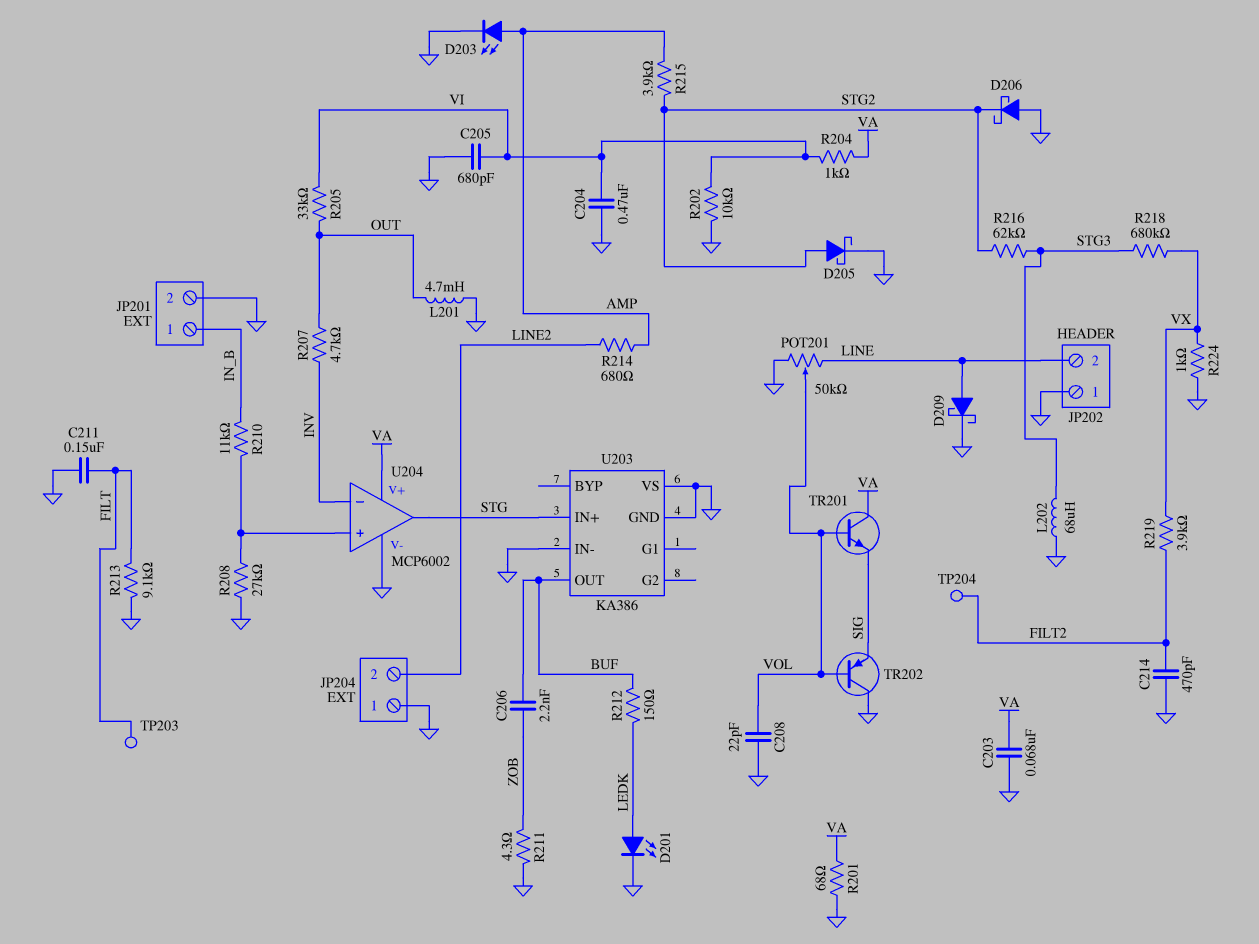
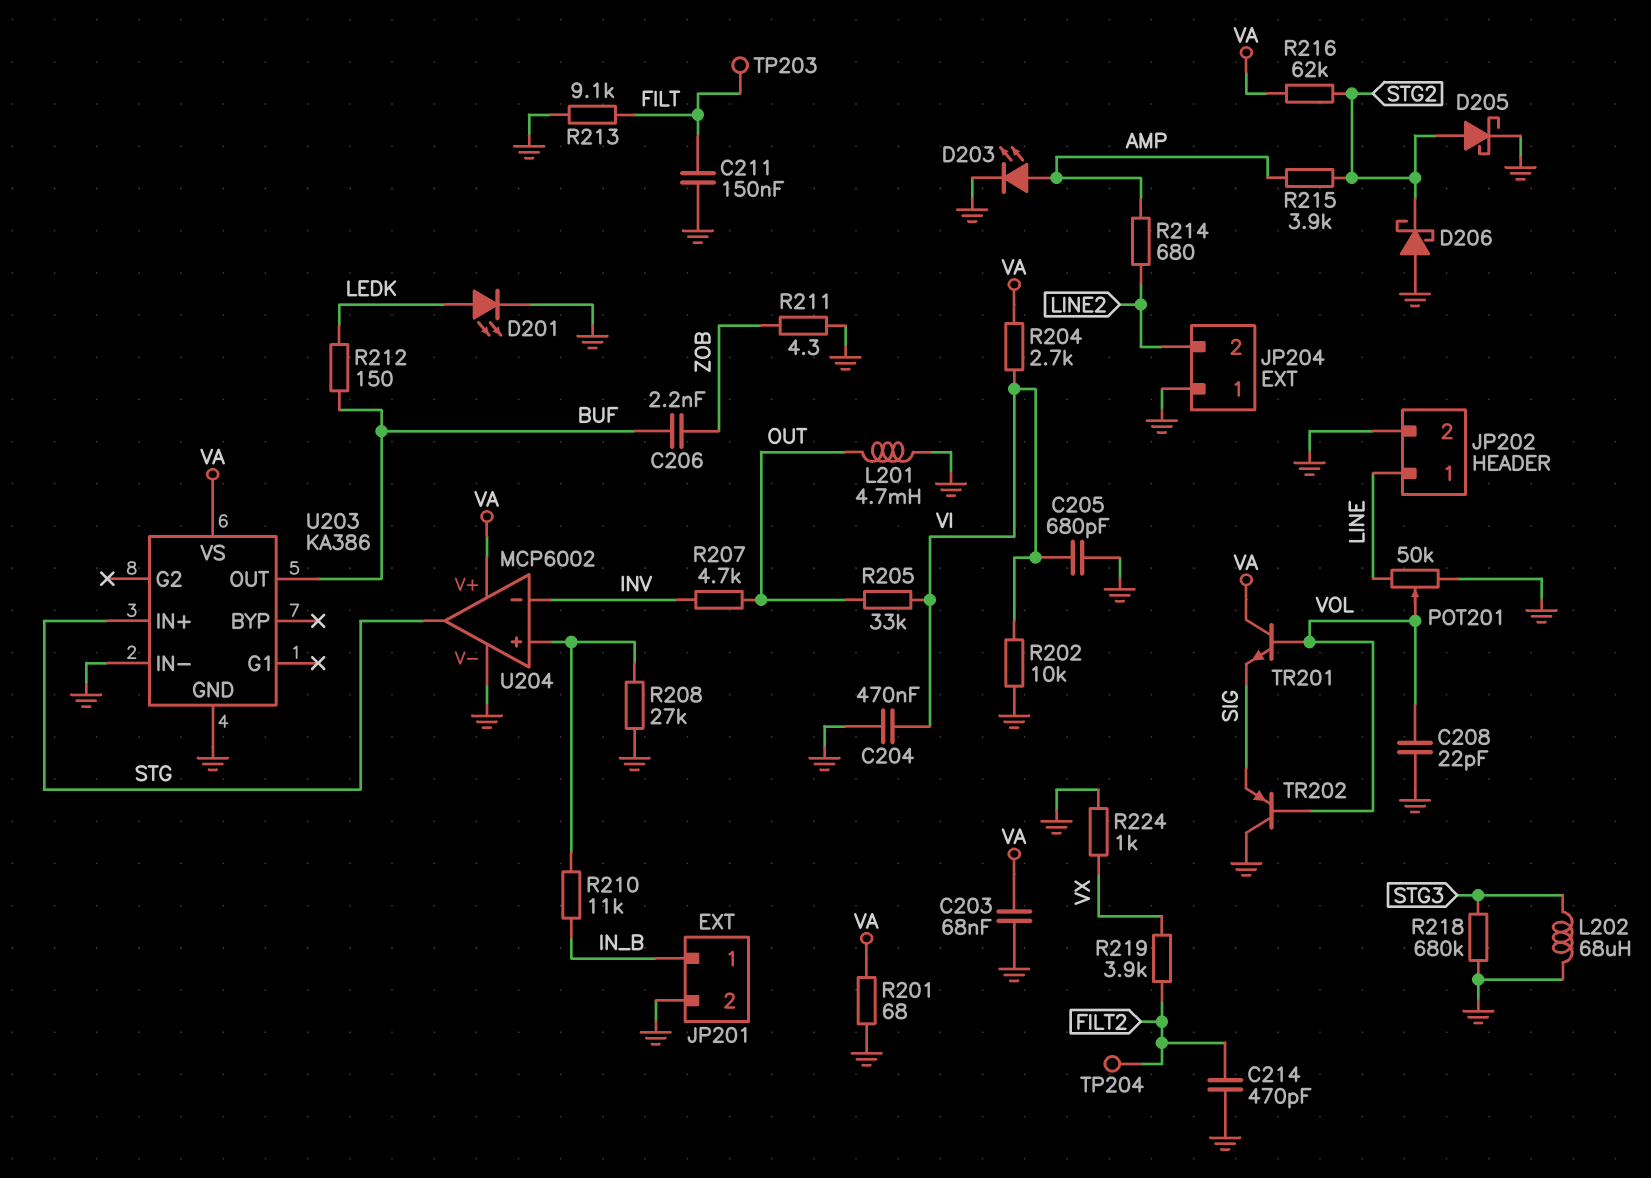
D209: schottky (A LINE, K GND) -> none
JP202 pin 1: GND -> LINE
JP202 pin 2: LINE -> GND
R204: 1k (VA, VI) -> 2.7k (VA, VI)
R216: 62k (STG2, STG3) -> 62k (STG2, VA)
R218: 680k (STG3, VX) -> 680k (GND, STG3)
U203 pin VS: GND -> VA

